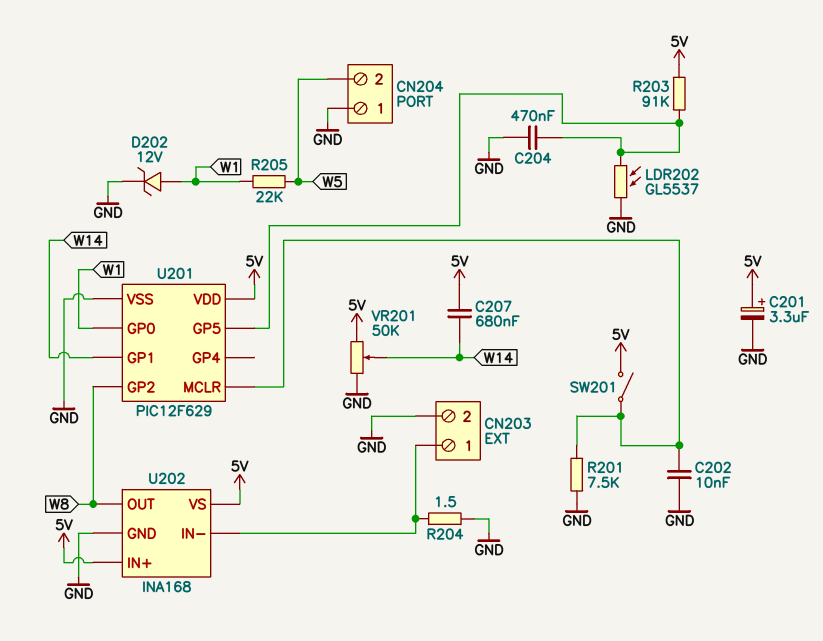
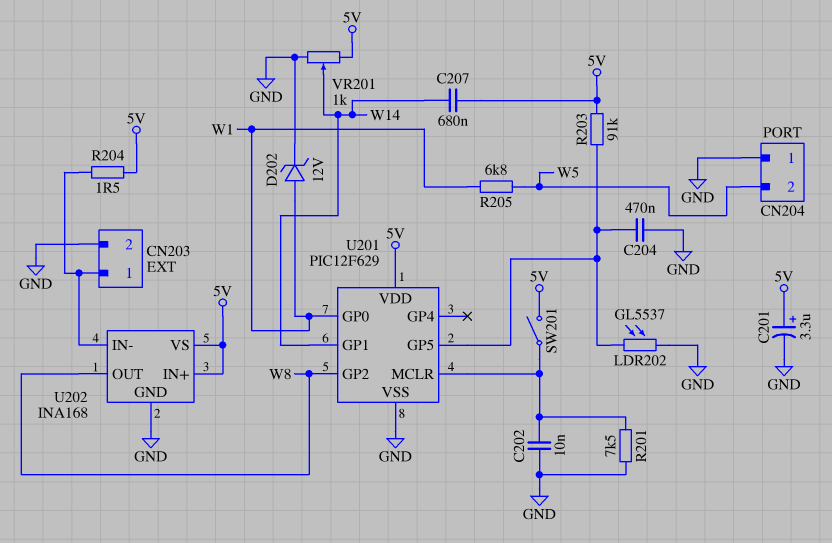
R204: 1.5 (CN203/1, GND) -> 1.5 (5V, CN203/1)
R205: 22k (W1, W5) -> 6.8k (W1, W5)
VR201: 50k (5V, GND, wiper W14) -> 1k (5V, GND, wiper W14)

